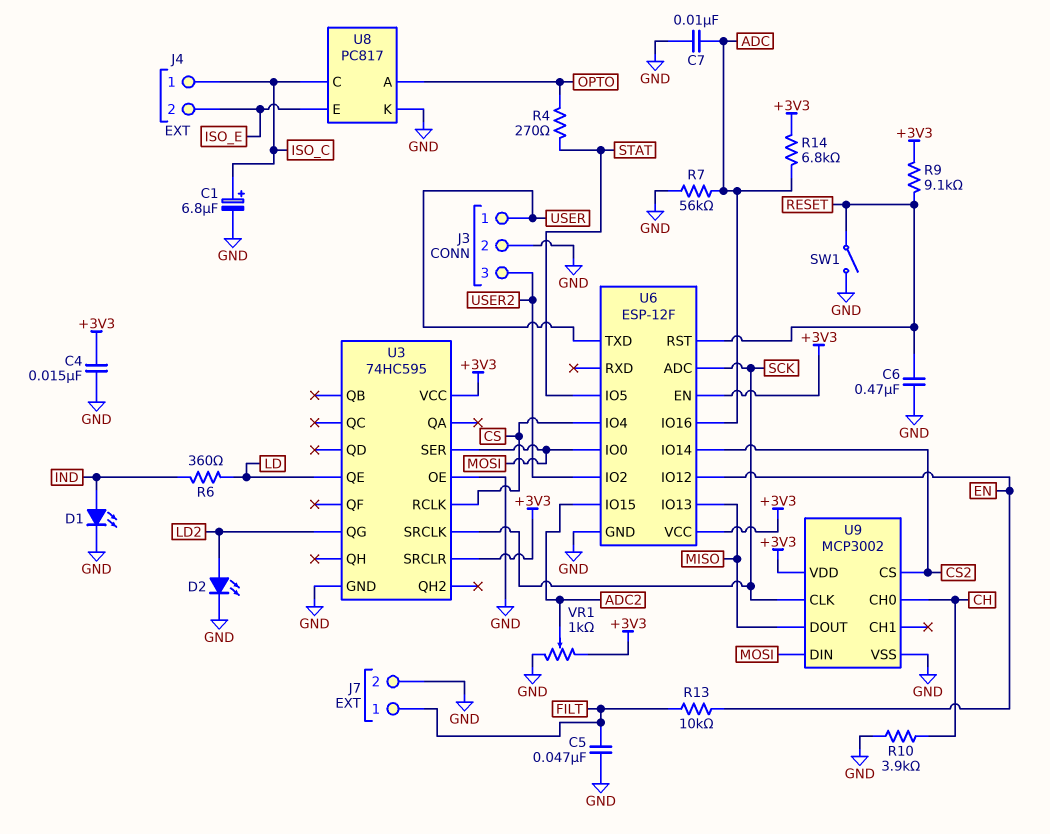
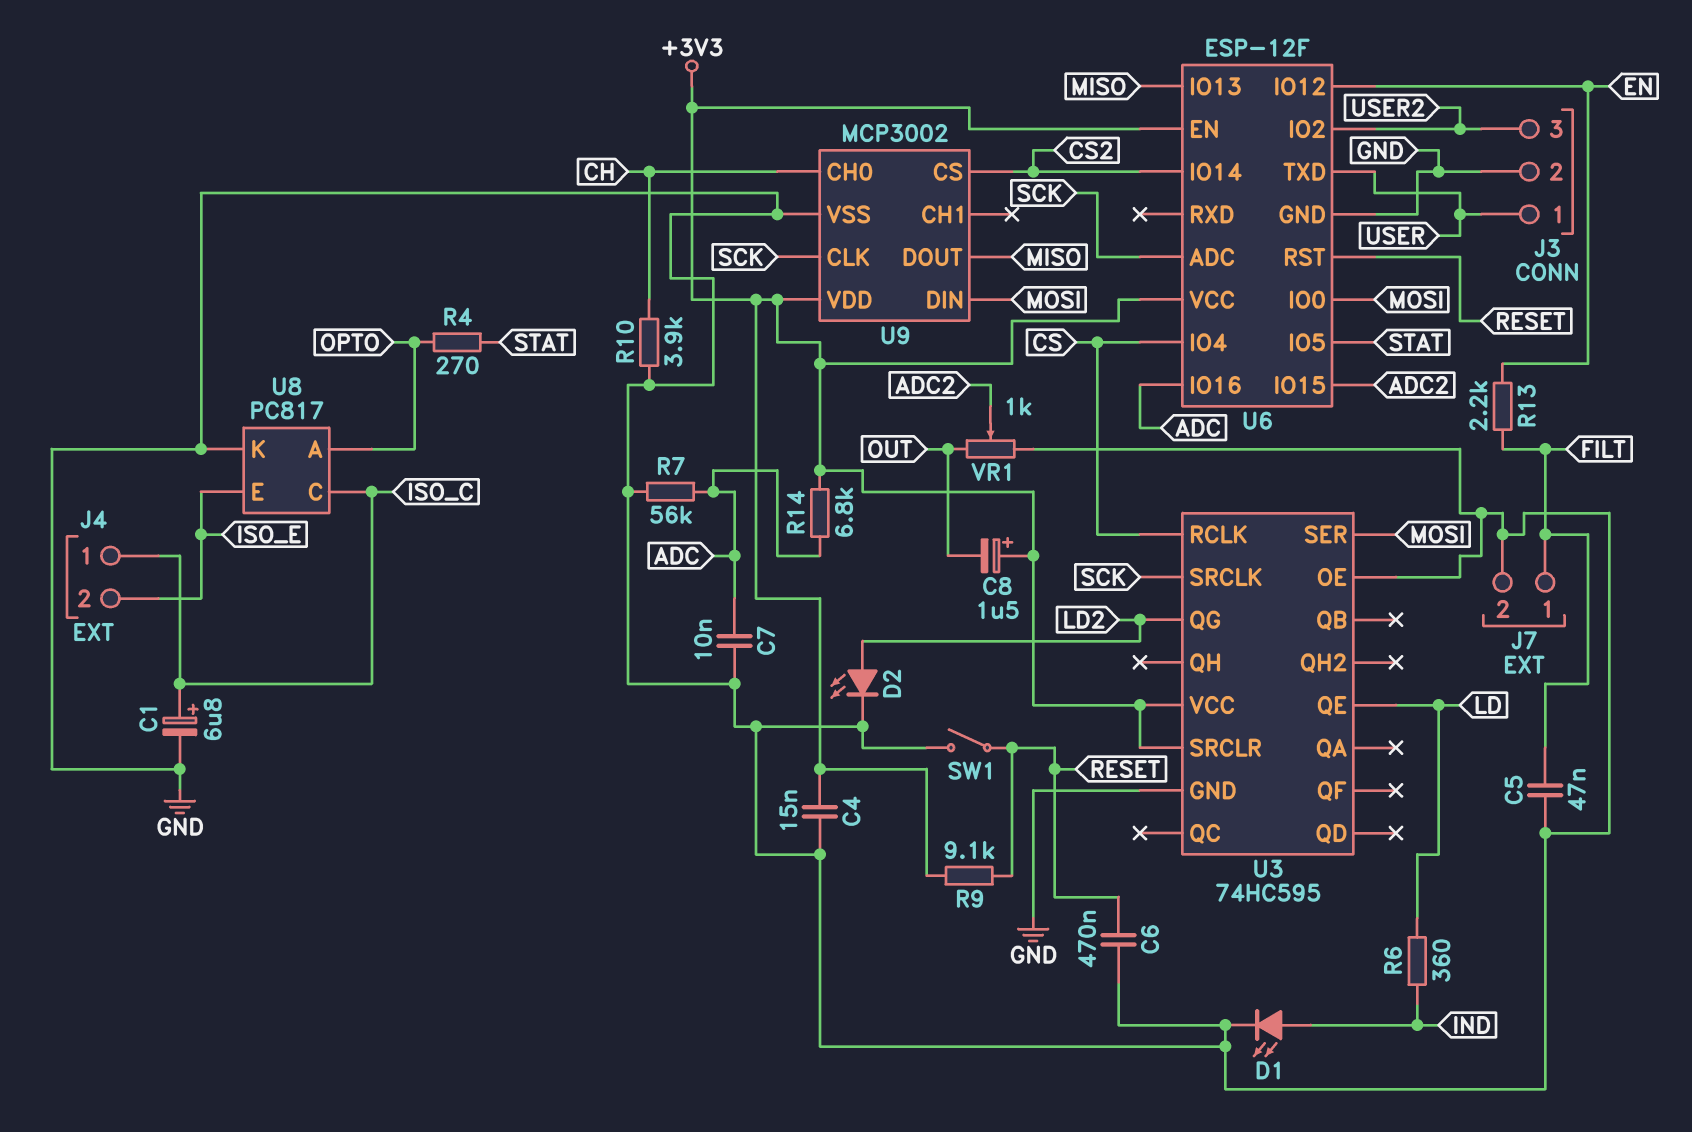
C8: none -> 1.5uF (plus +3V3, minus OUT)
R13: 10k (EN, FILT) -> 2.2k (EN, FILT)
VR1: 1k (+3V3, GND, wiper ADC2) -> 1k (GND, OUT, wiper ADC2)

